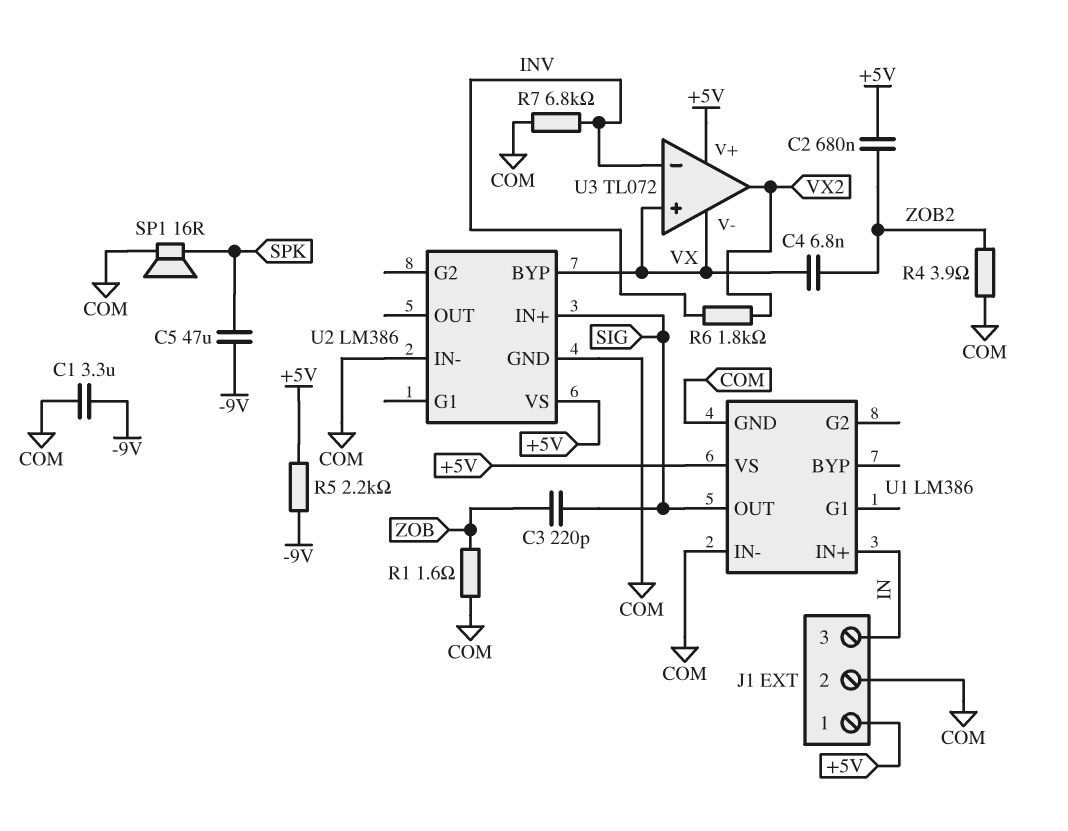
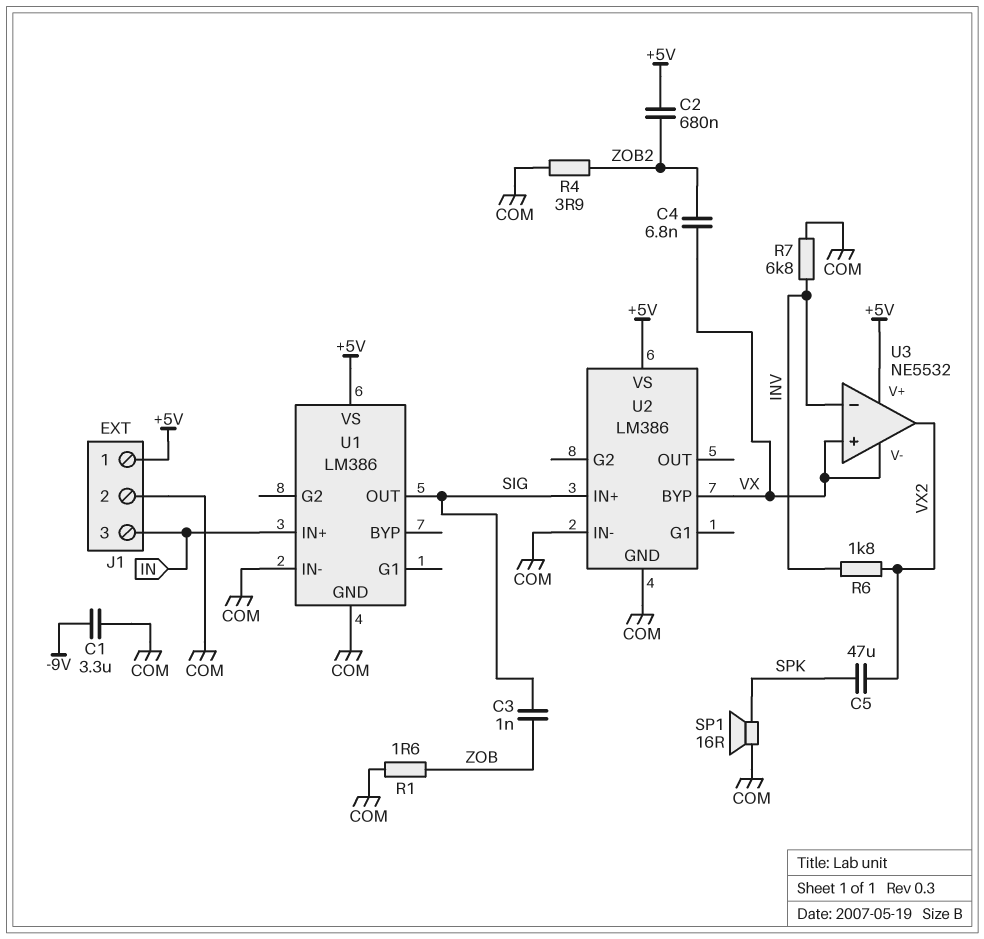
C3: 220pF (SIG, ZOB) -> 1nF (SIG, ZOB)
C5: 47uF (-9V, SPK) -> 47uF (SPK, VX2)
R5: 2.2k (+5V, -9V) -> none
U3: TL072 -> NE5532

